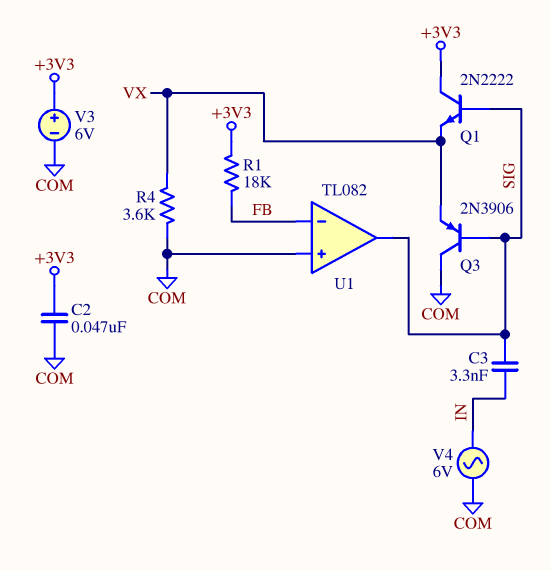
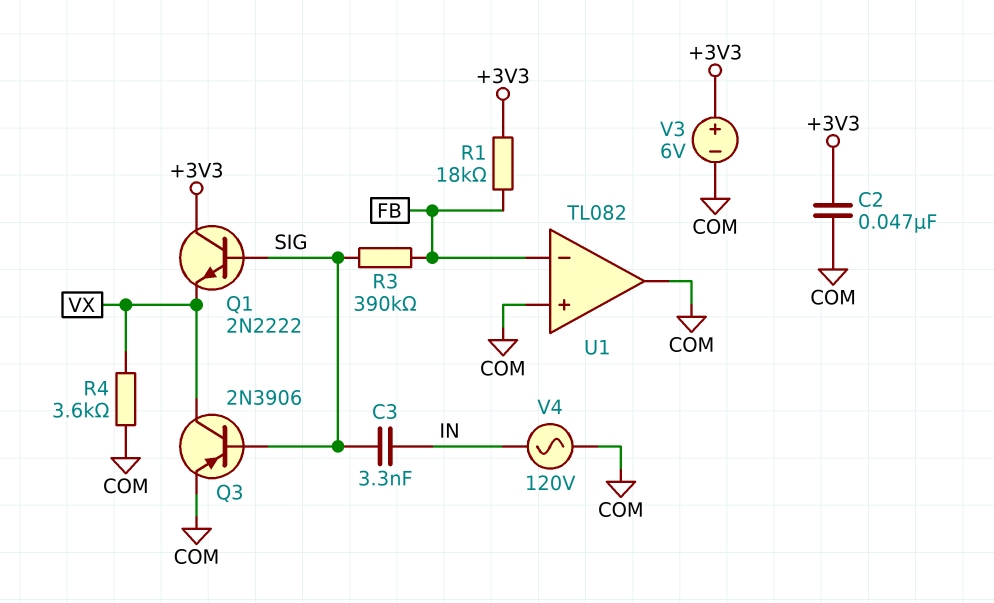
Q3: PNP 2N3906 (B SIG, C COM, E VX) -> PNP 2N3906 (B SIG, C VX, E COM)
R3: none -> 390k (FB, SIG)
U1 pin out: SIG -> COM
V4: AC 6V (COM, IN) -> AC 120V (COM, IN)

